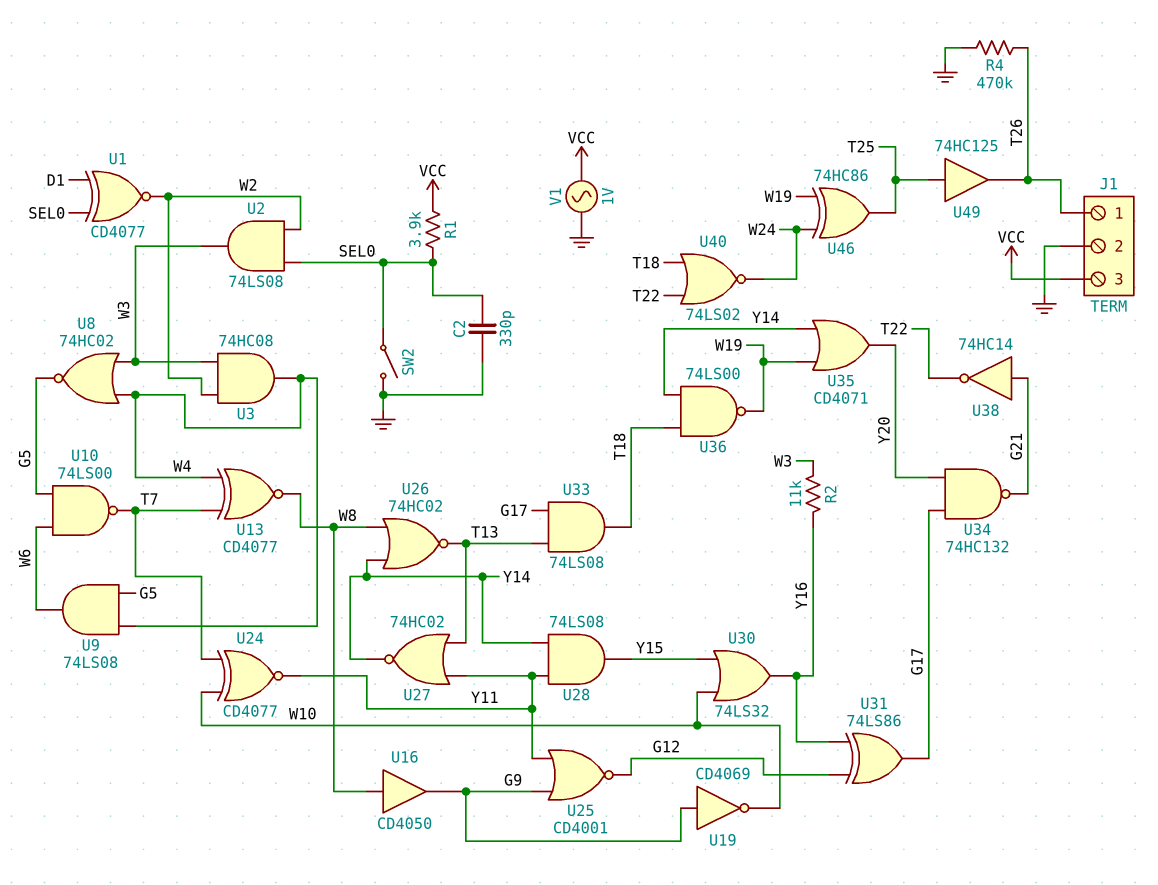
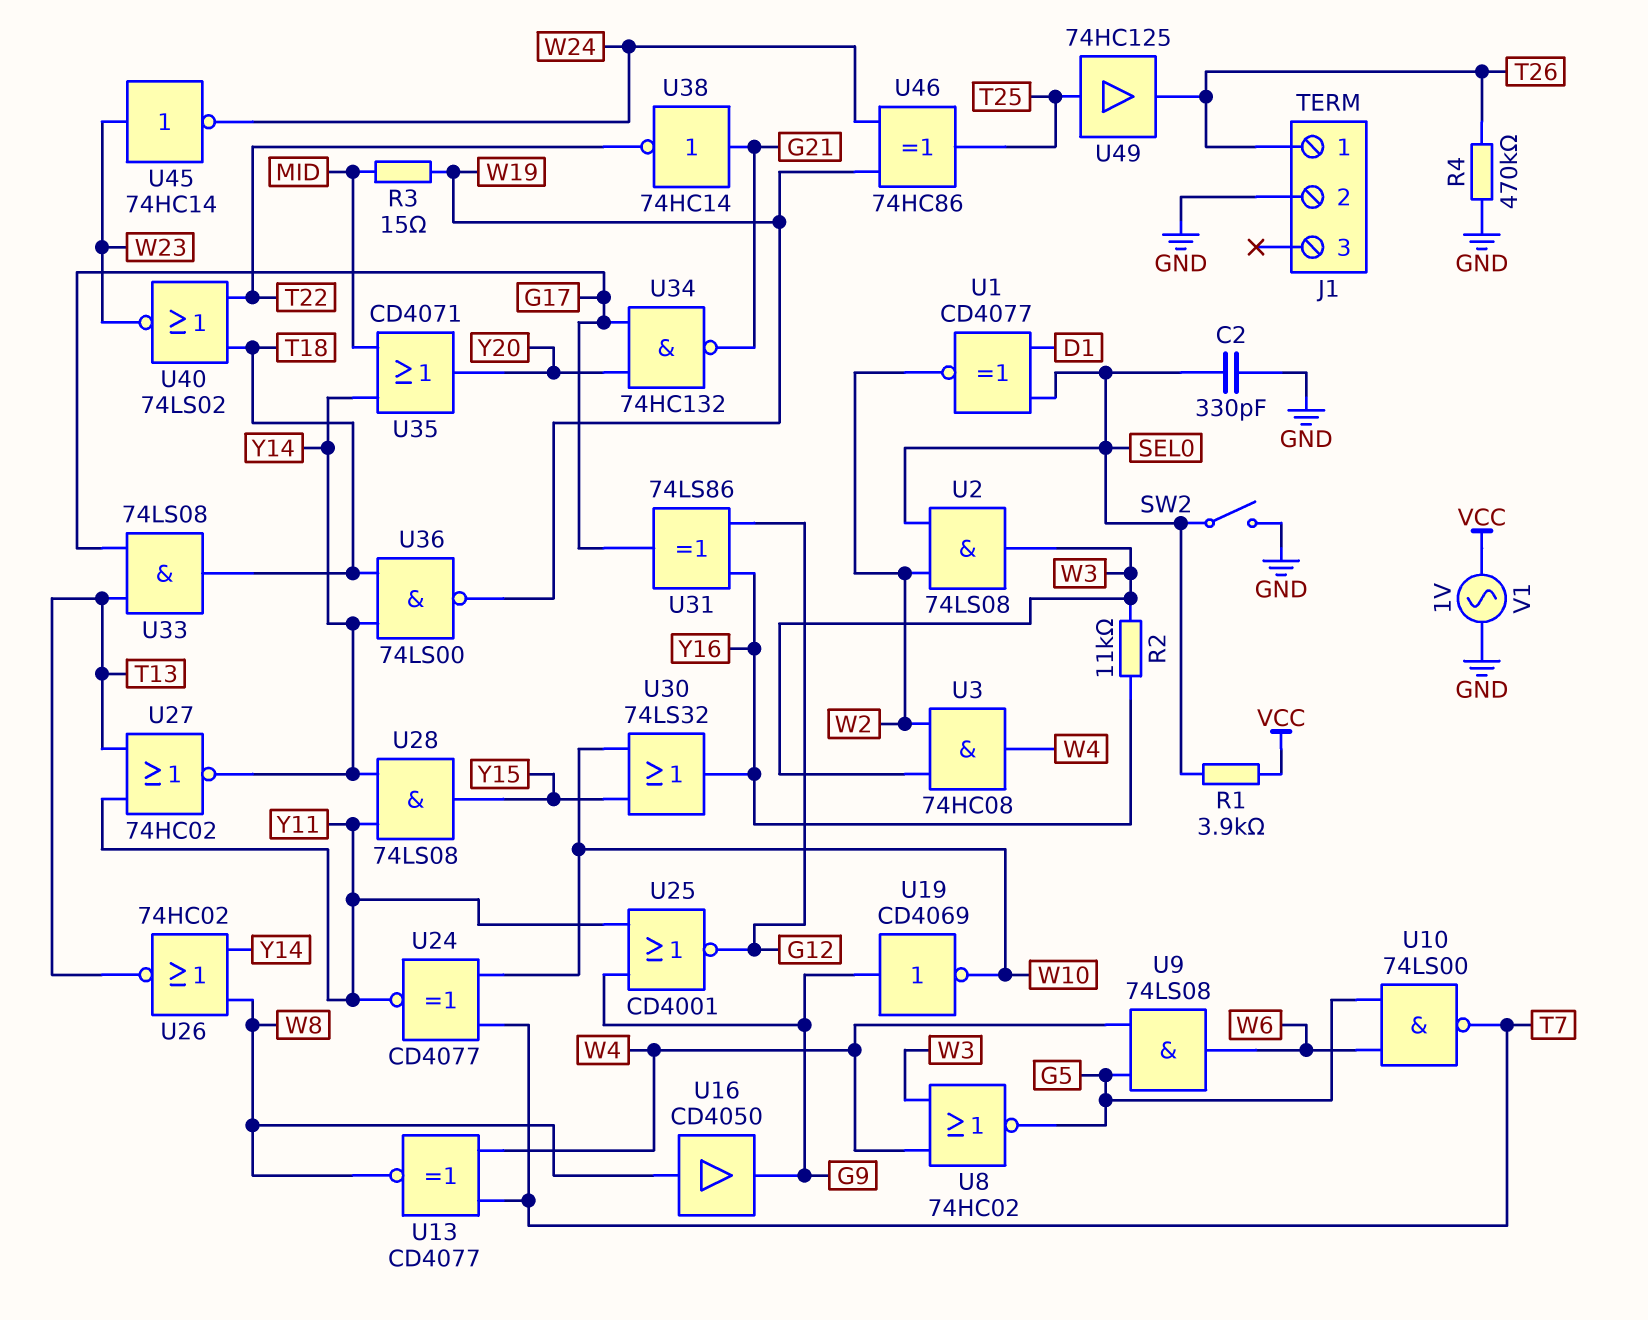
J1 pin 3: VCC -> none
R3: none -> 15 (MID, W19)
U35: OR CD4071 (in W19, in Y14, out Y20) -> OR CD4071 (in MID, in Y14, out Y20)
U40: NOR 74LS02 (in T18, in T22, out W24) -> NOR 74LS02 (in T18, in T22, out W23)
U45: none -> NOT 74HC14 (in W23, out W24)

